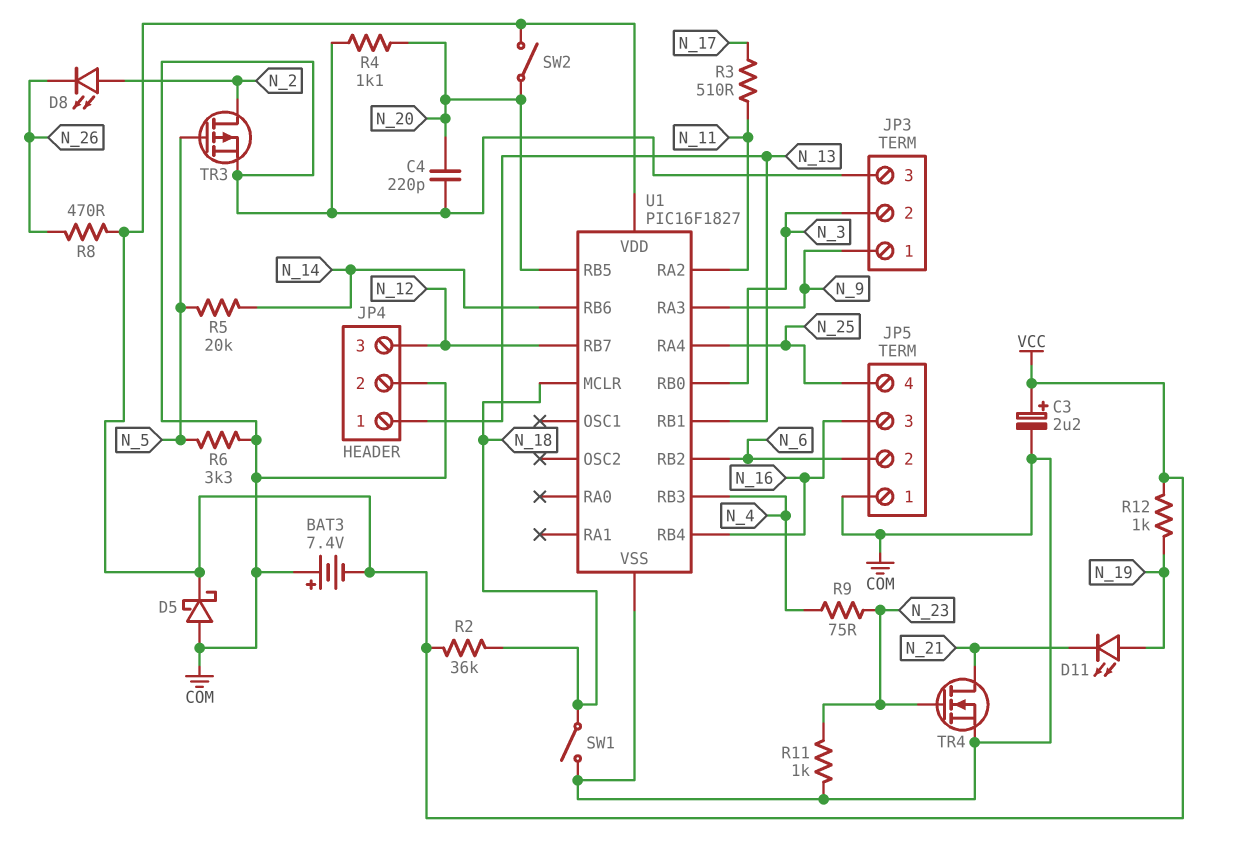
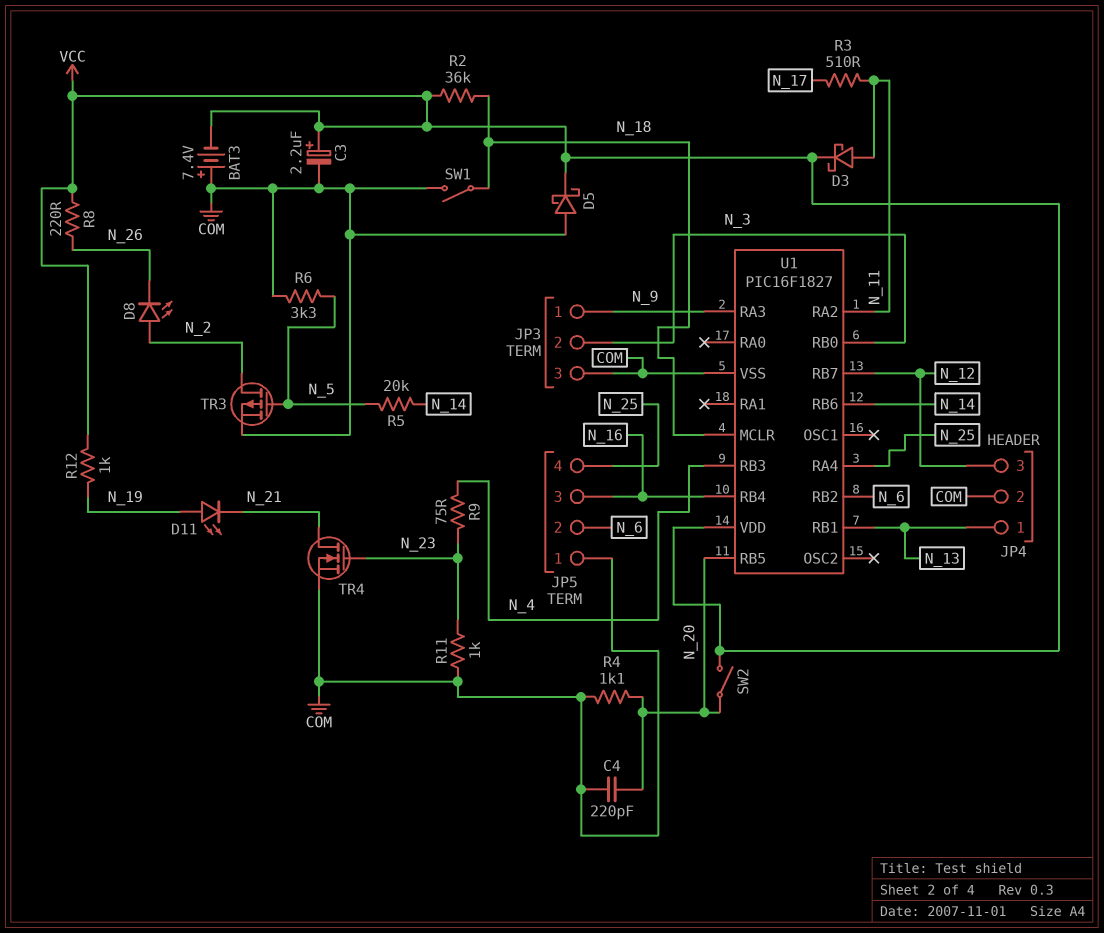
D3: none -> schottky (A N_11, K VCC)
R8: 470 (N_26, VCC) -> 220 (N_26, VCC)

